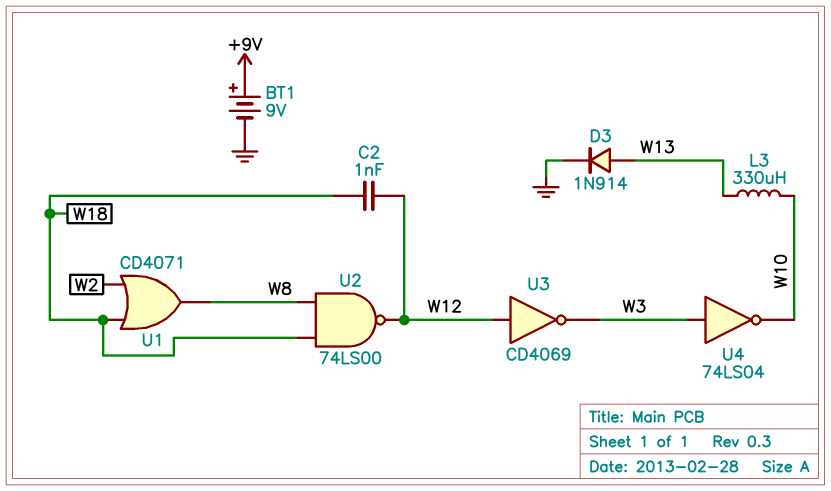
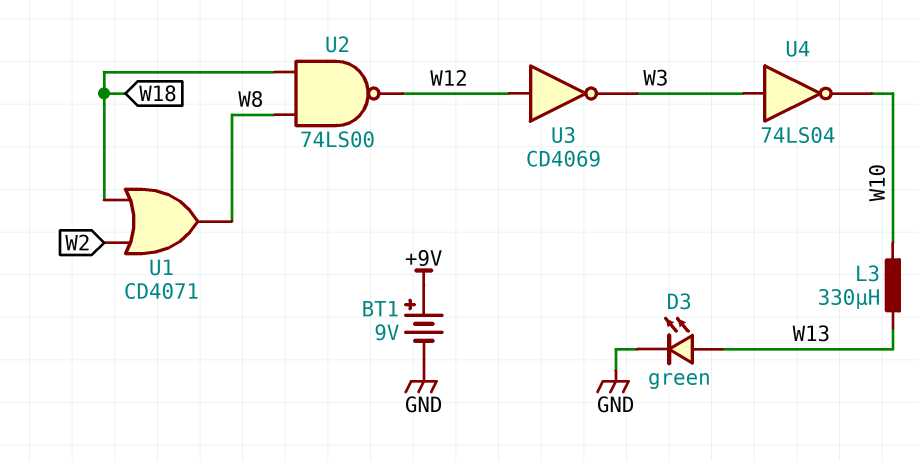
C2: 1nF (W12, W18) -> none
D3: diode 1N914 (A W13, K GND) -> LED green (A W13, K GND)

